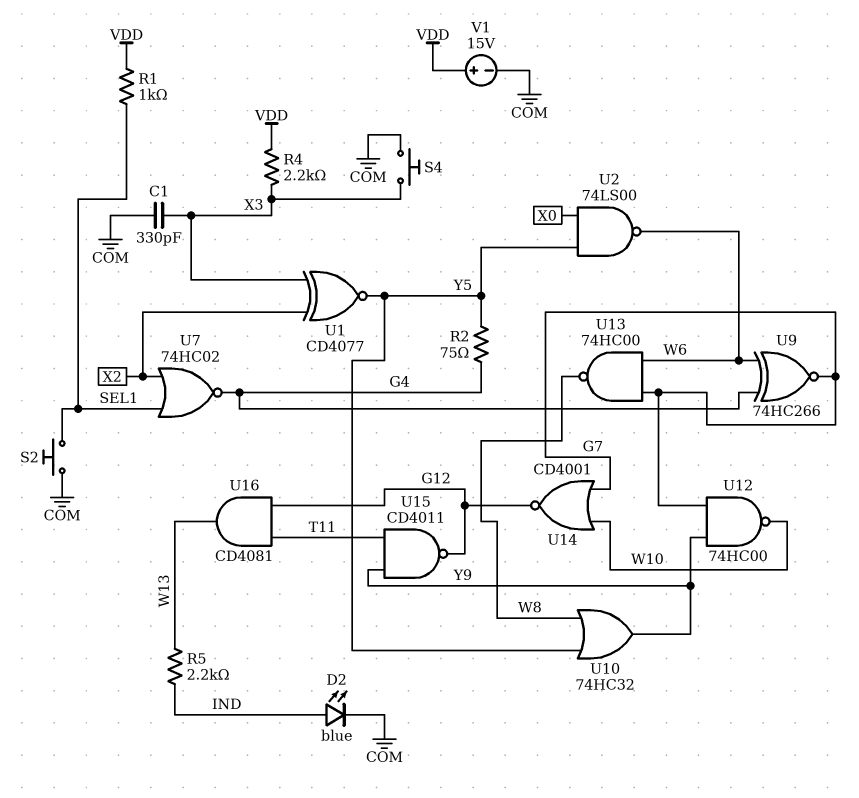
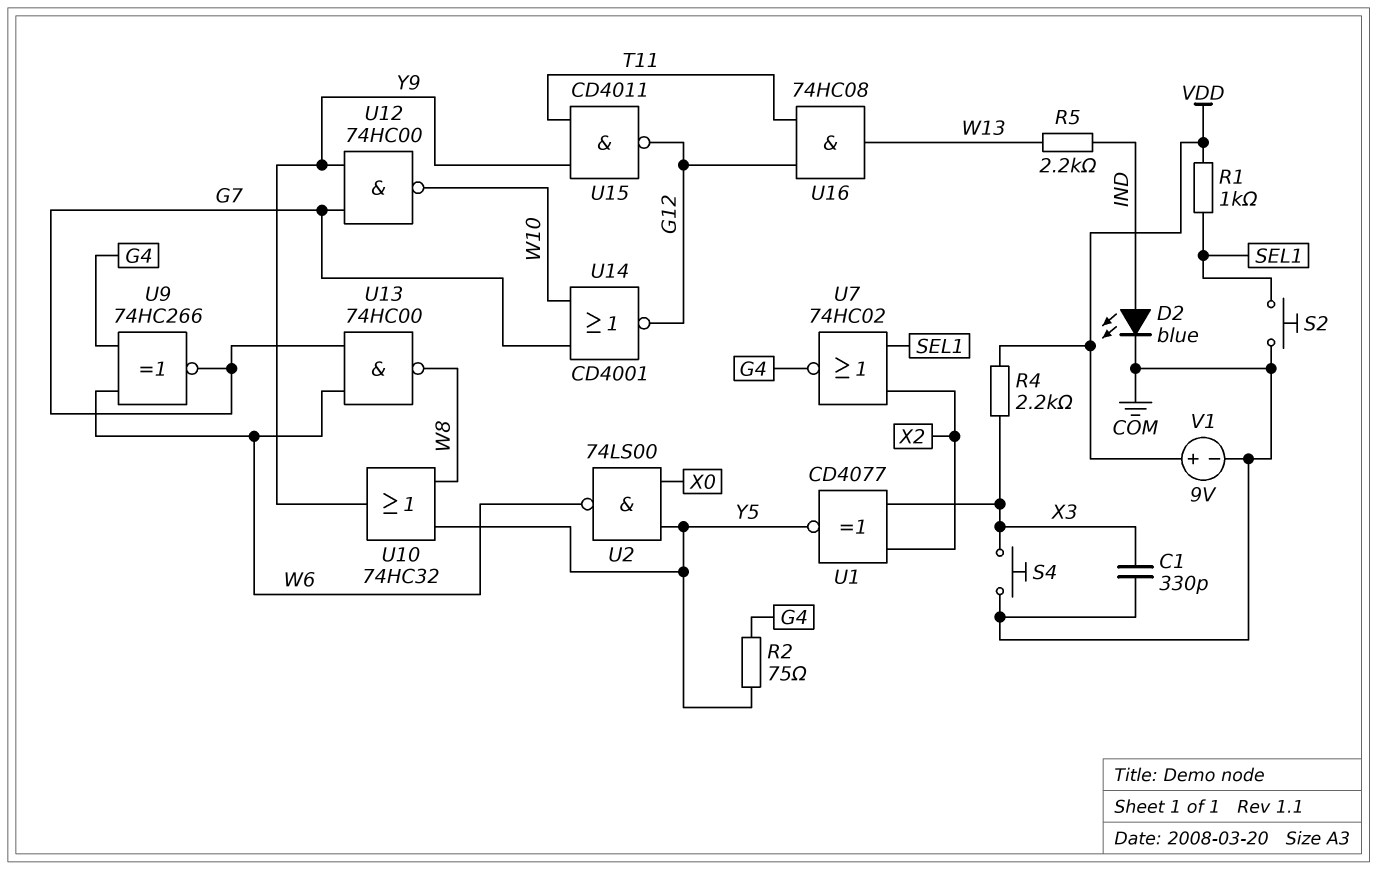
U16: AND CD4081 (in G12, in T11, out W13) -> AND 74HC08 (in G12, in T11, out W13)
V1: 15V (plus VDD, minus COM) -> 9V (plus VDD, minus COM)

